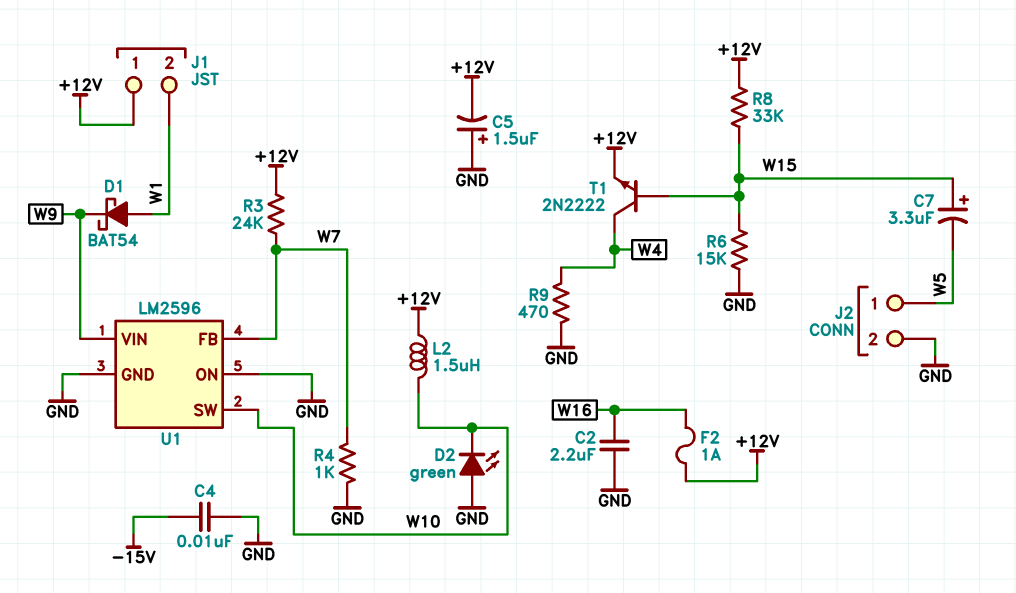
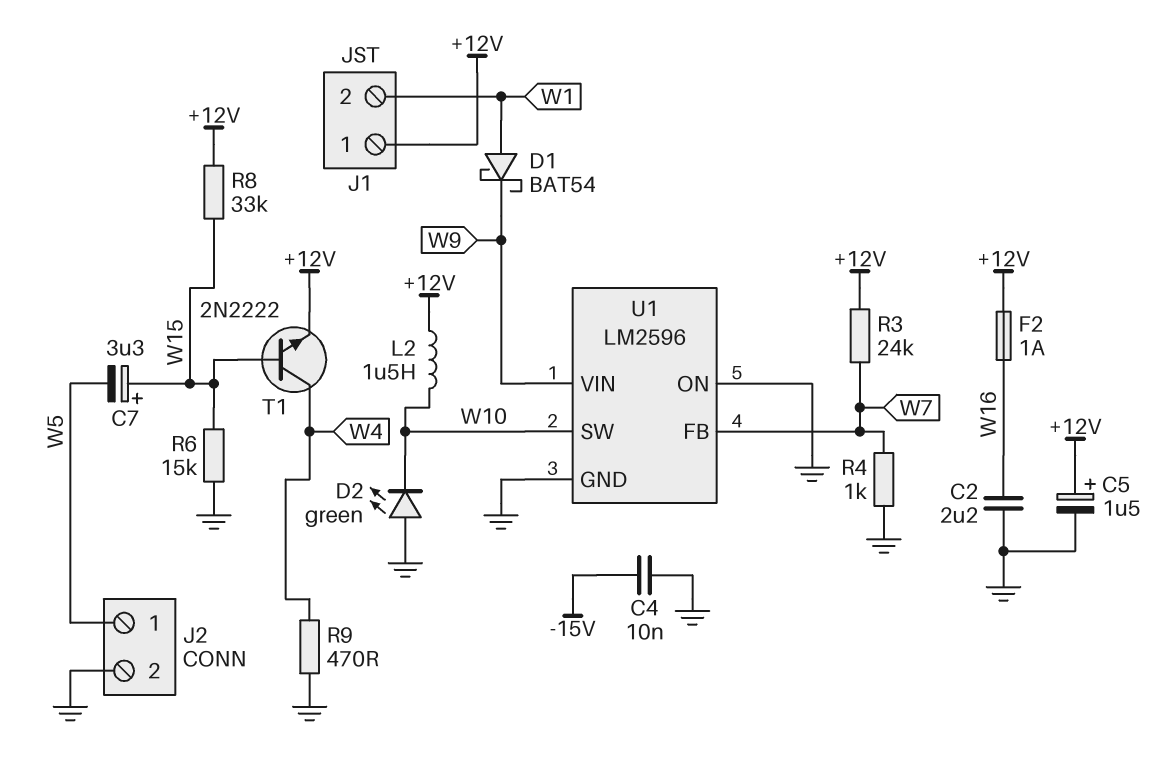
C5: 1.5uF (plus GND, minus +12V) -> 1.5uF (plus +12V, minus GND)

